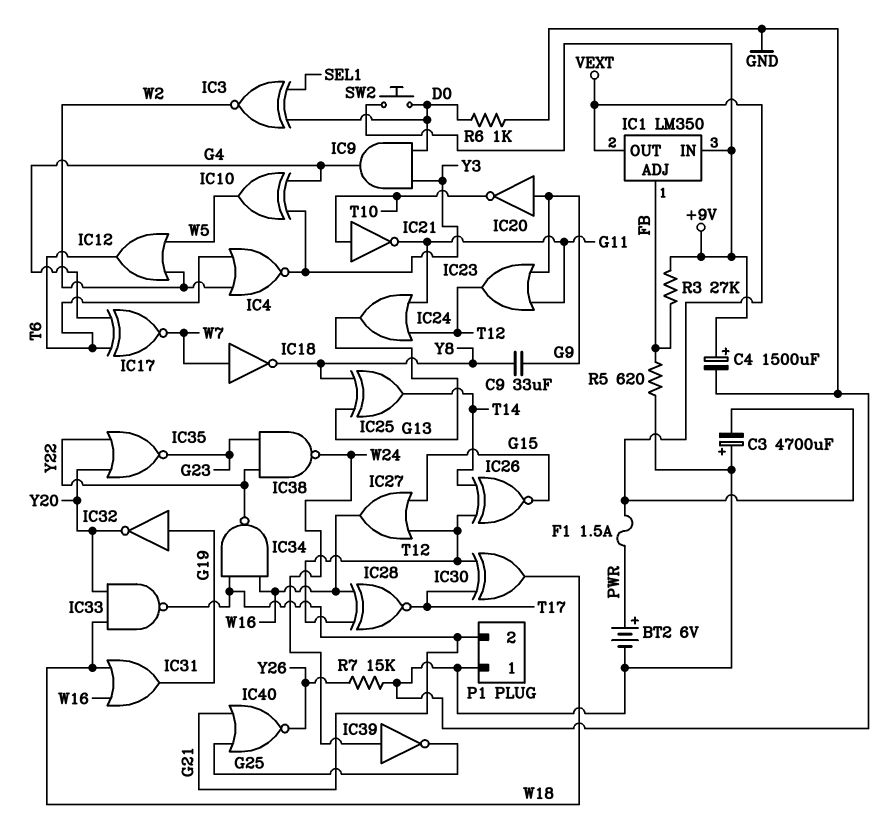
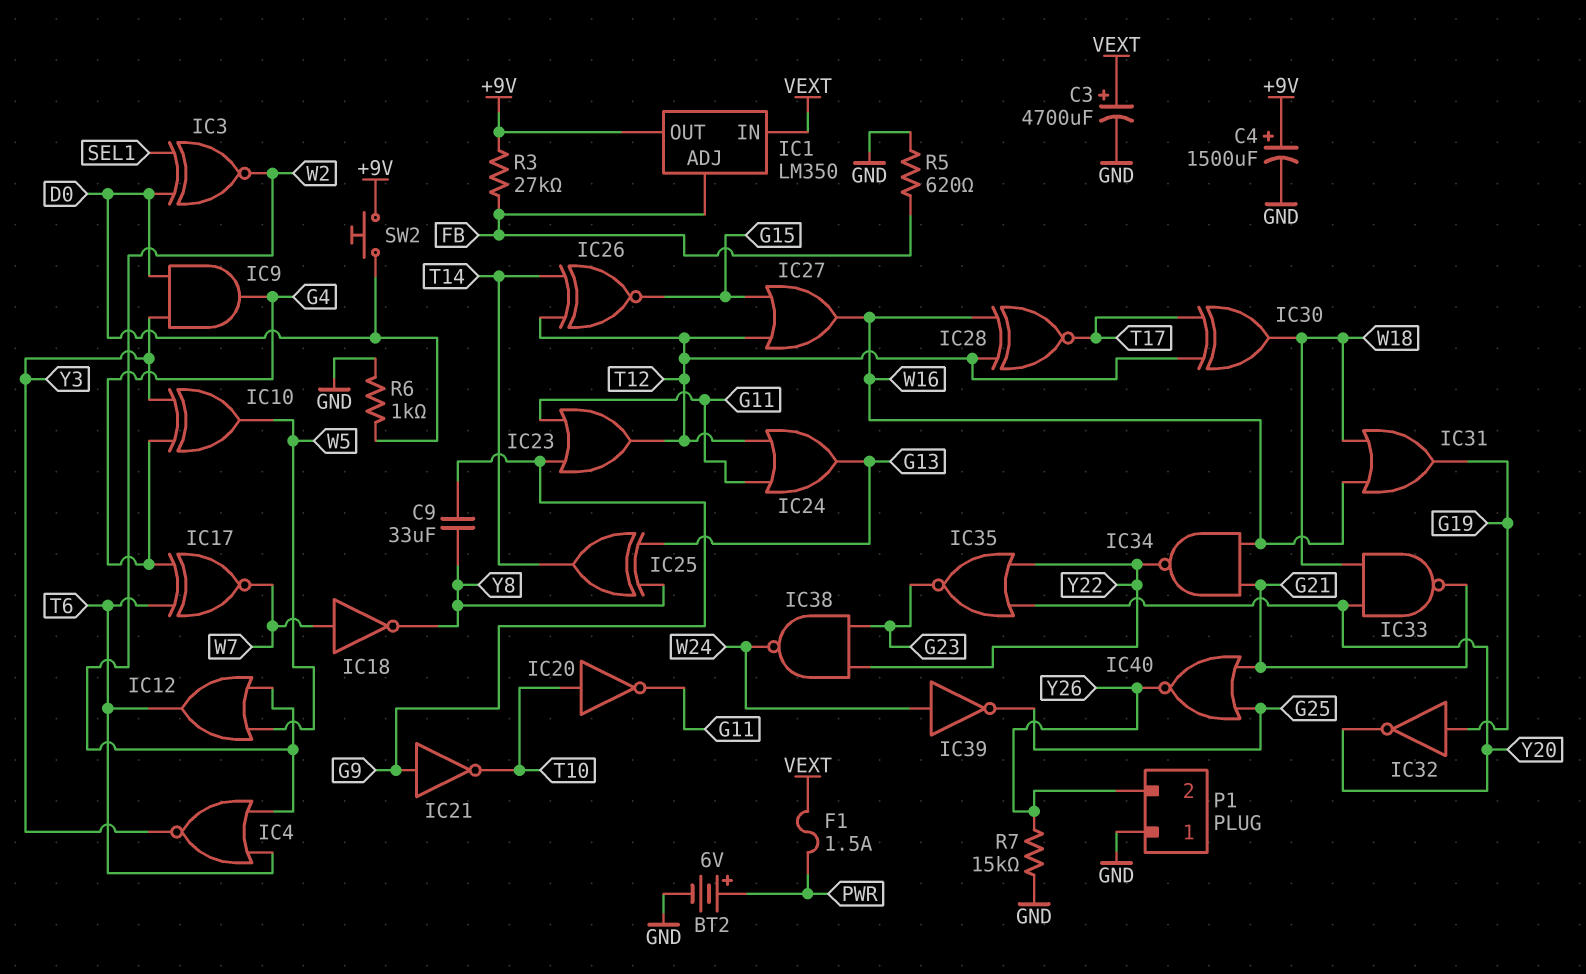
C3: 4700uF (plus GND, minus VEXT) -> 4700uF (plus VEXT, minus GND)
IC1 pin IN: +9V -> VEXT
IC1 pin OUT: VEXT -> +9V
IC20: NOT (in G9, out T10) -> NOT (in T10, out G11)
IC21: NOT (in T10, out G11) -> NOT (in G9, out T10)
P1 pin 2: G21 -> Y26

